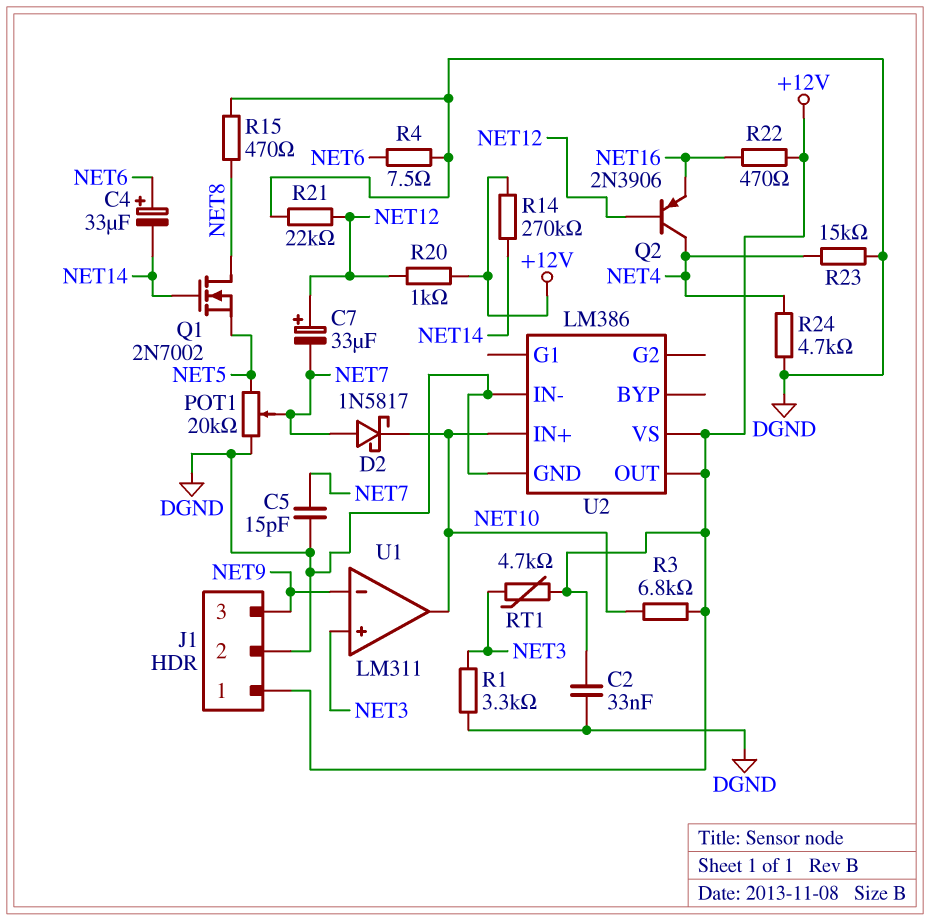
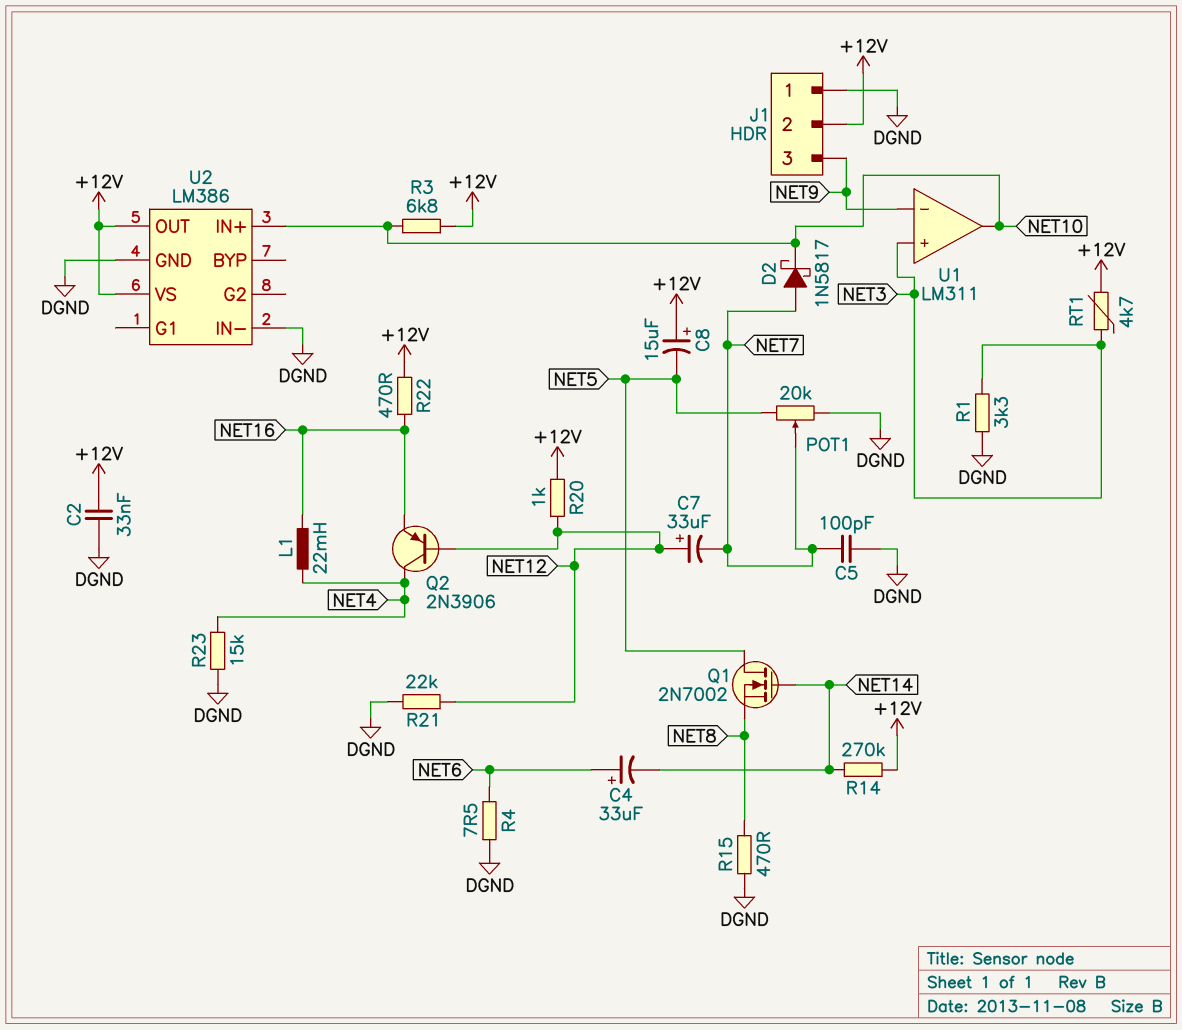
C5: 15pF (DGND, NET7) -> 100pF (DGND, NET7)
C8: none -> 15uF (plus +12V, minus NET5)
J1 pin 1: +12V -> DGND
J1 pin 2: DGND -> +12V
L1: none -> 22mH (NET4, NET16)
Q1: NMOS 2N7002 (G NET14, D NET8, S NET5) -> NMOS 2N7002 (G NET14, D NET5, S NET8)
R24: 4.7k (DGND, NET4) -> none

